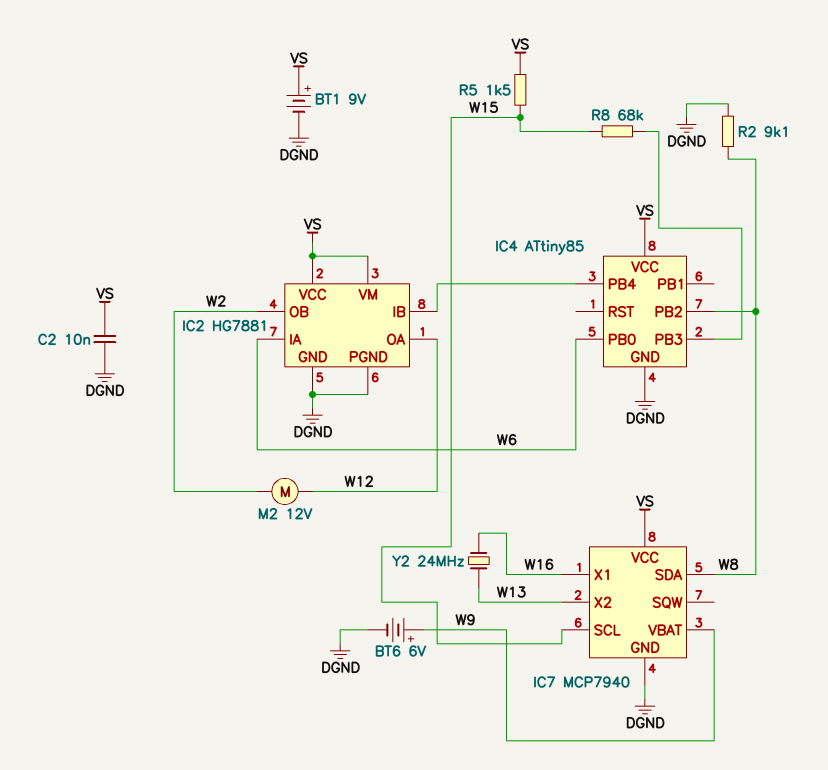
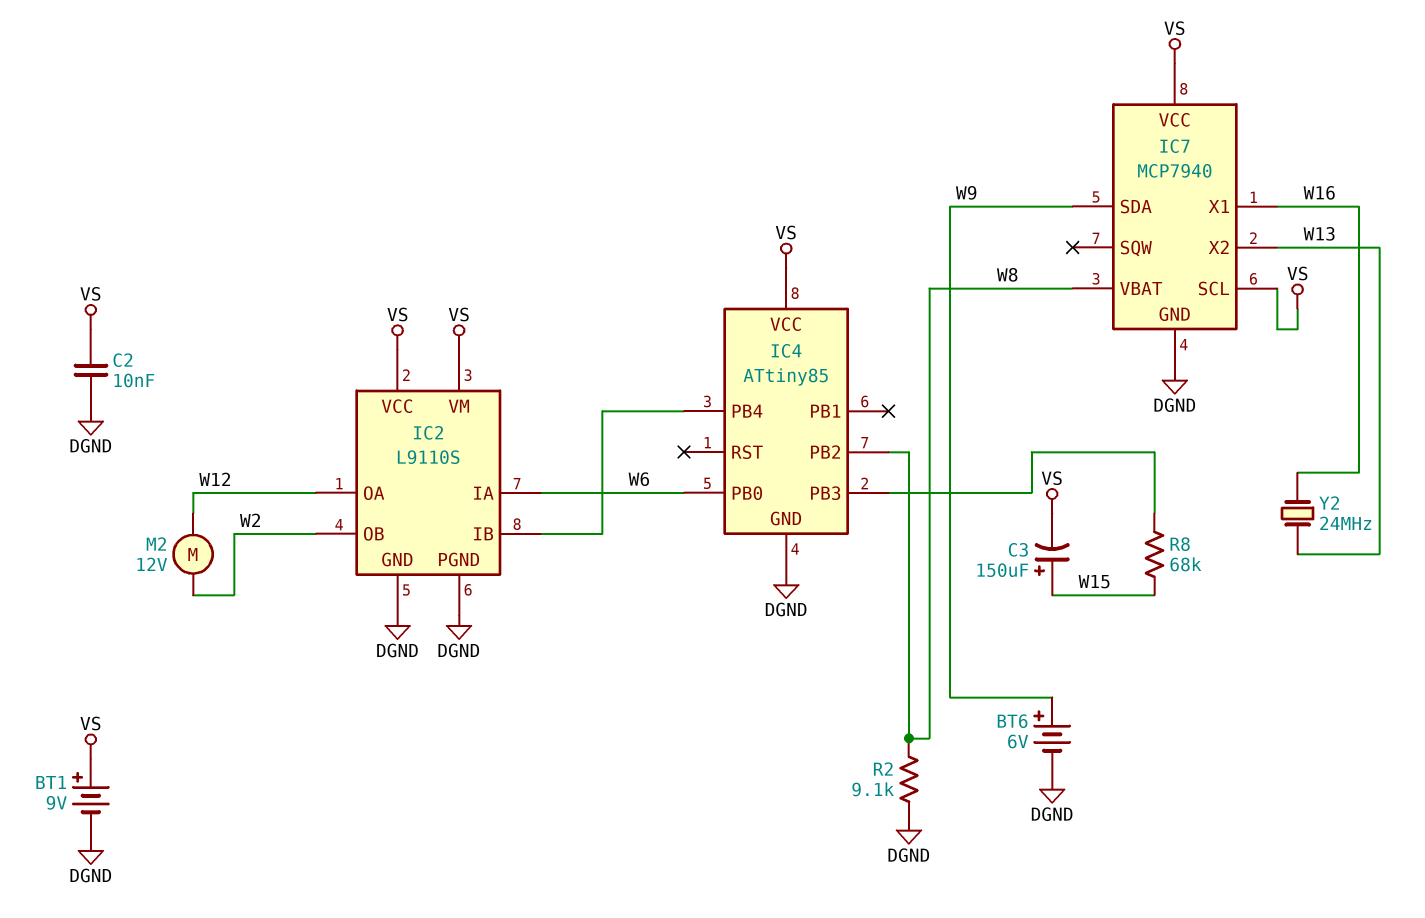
C3: none -> 150uF (plus W15, minus VS)
IC2: HG7881 -> L9110S
IC7 pin SCL: W15 -> VS
IC7 pin SDA: W8 -> W9
IC7 pin VBAT: W9 -> W8
R5: 1.5k (VS, W15) -> none

